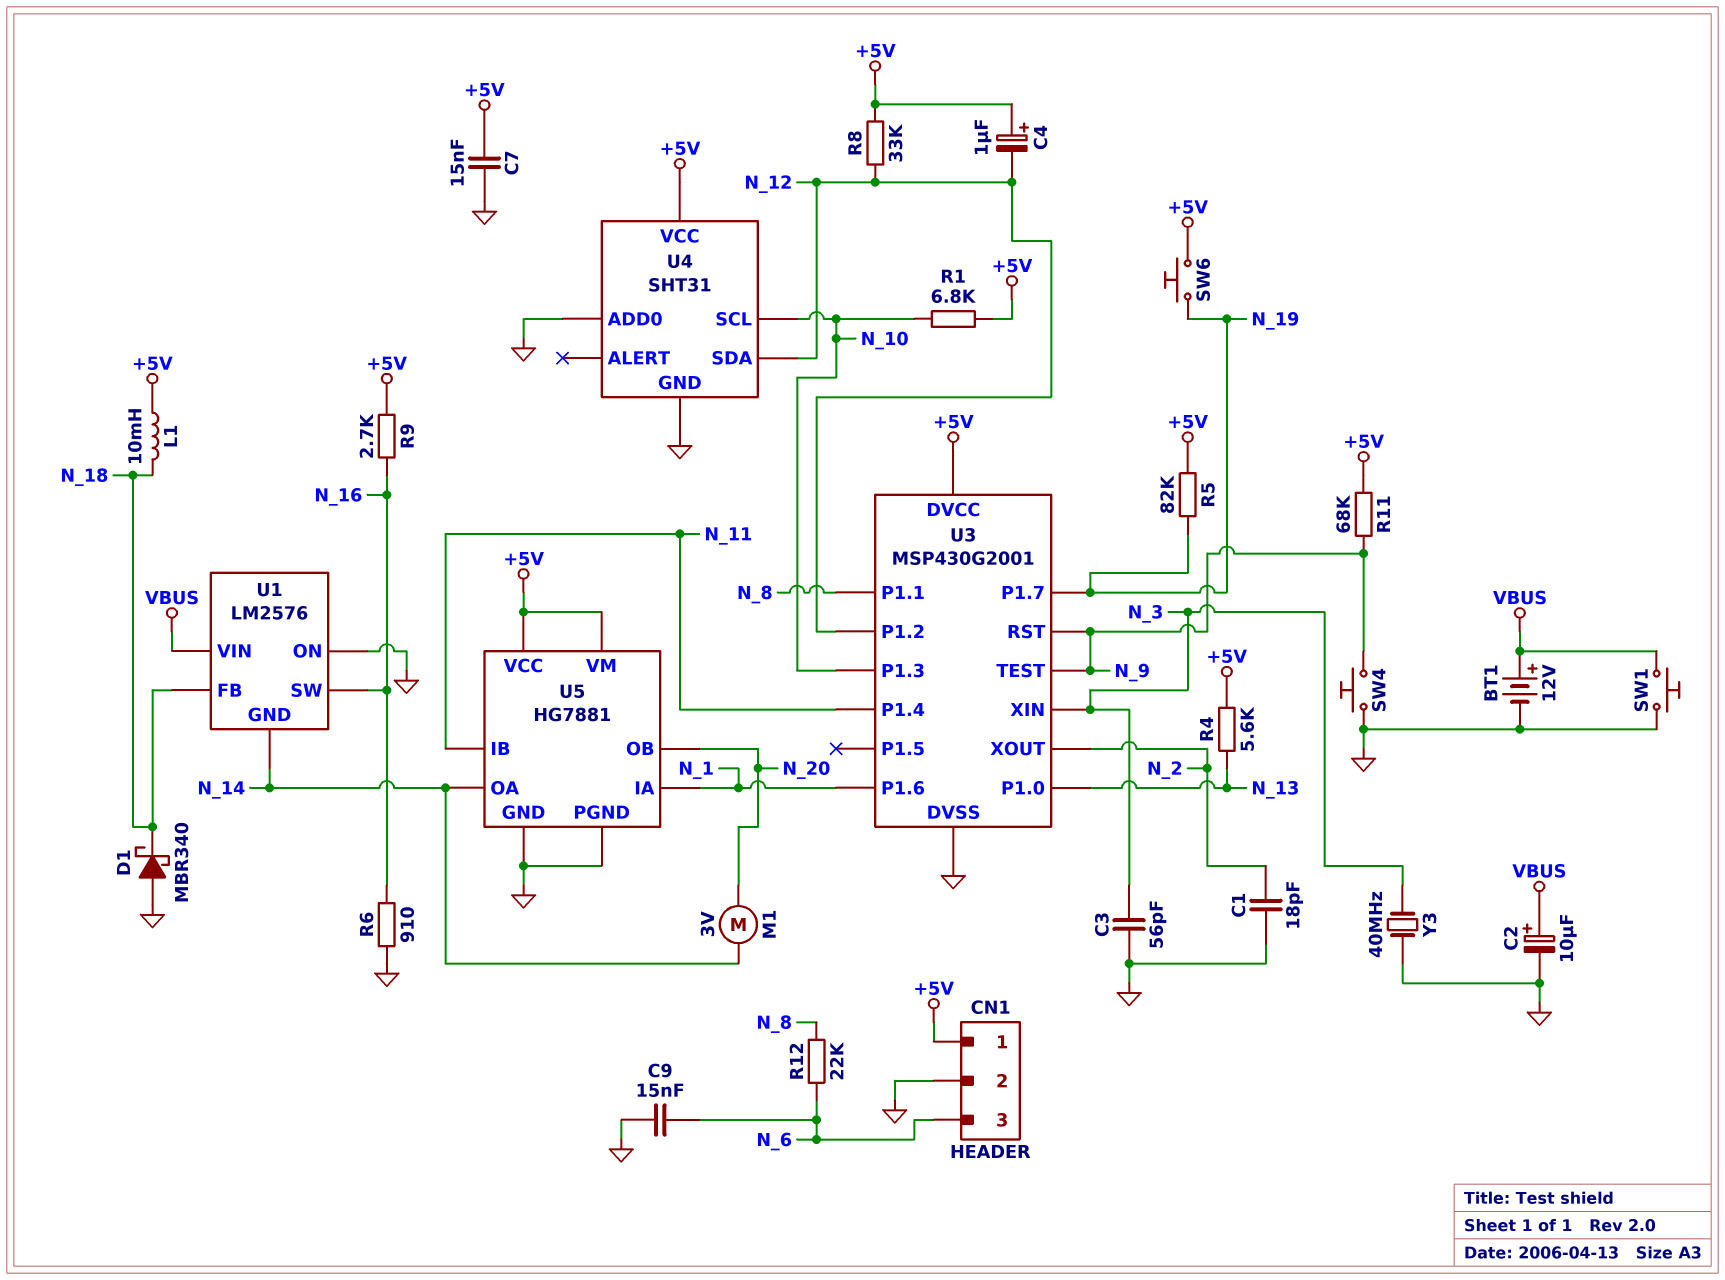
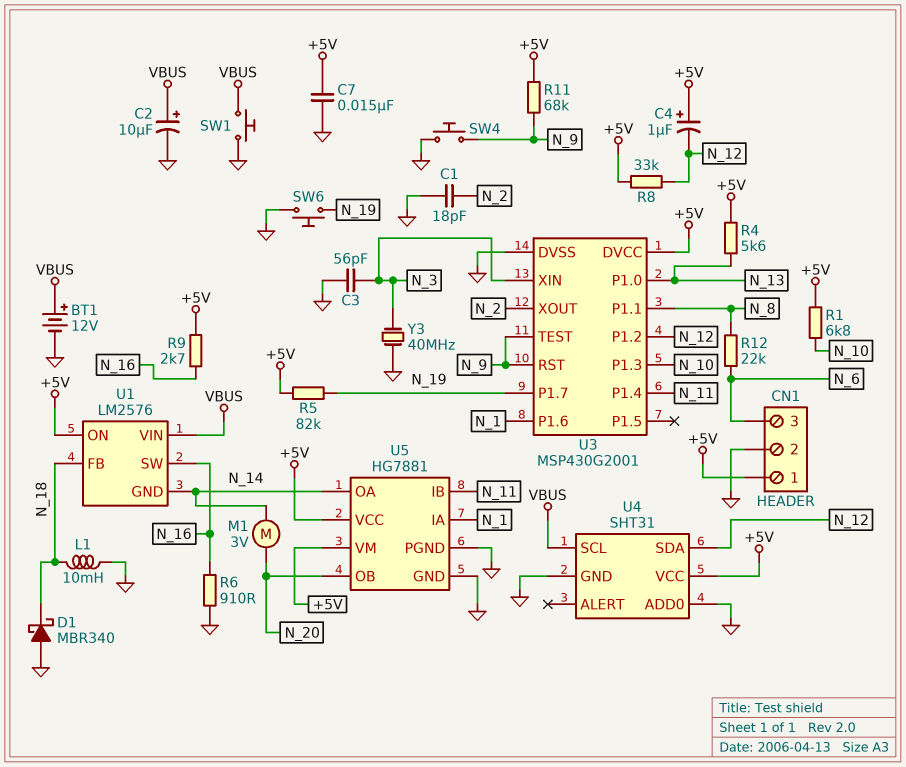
C9: 15nF (GND, N_6) -> none
L1: 10mH (+5V, N_18) -> 10mH (GND, N_18)
SW6: button (+5V, N_19) -> button (GND, N_19)
U1 pin ON: GND -> +5V
U4 pin SCL: N_10 -> VBUS

